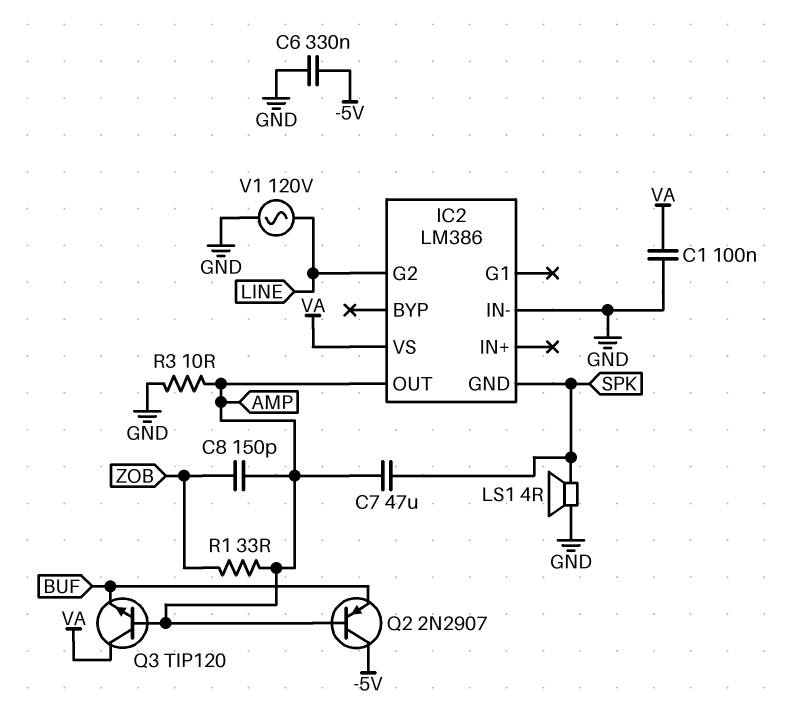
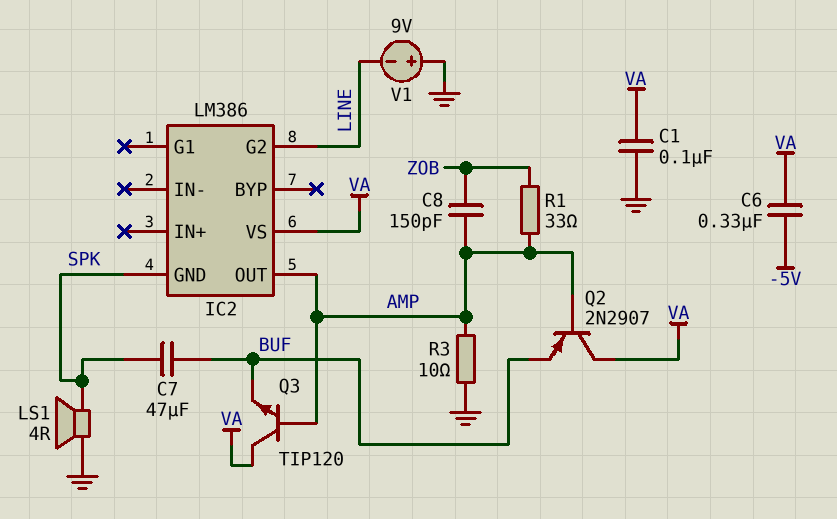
C6: 330nF (-5V, GND) -> 330nF (-5V, VA)
C7: 47uF (AMP, SPK) -> 47uF (BUF, SPK)
IC2 pin IN-: GND -> none
Q2: PNP 2N2907 (B AMP, C -5V, E BUF) -> PNP 2N2907 (B AMP, C VA, E BUF)
V1: AC 120V (GND, LINE) -> 9V (plus GND, minus LINE)

